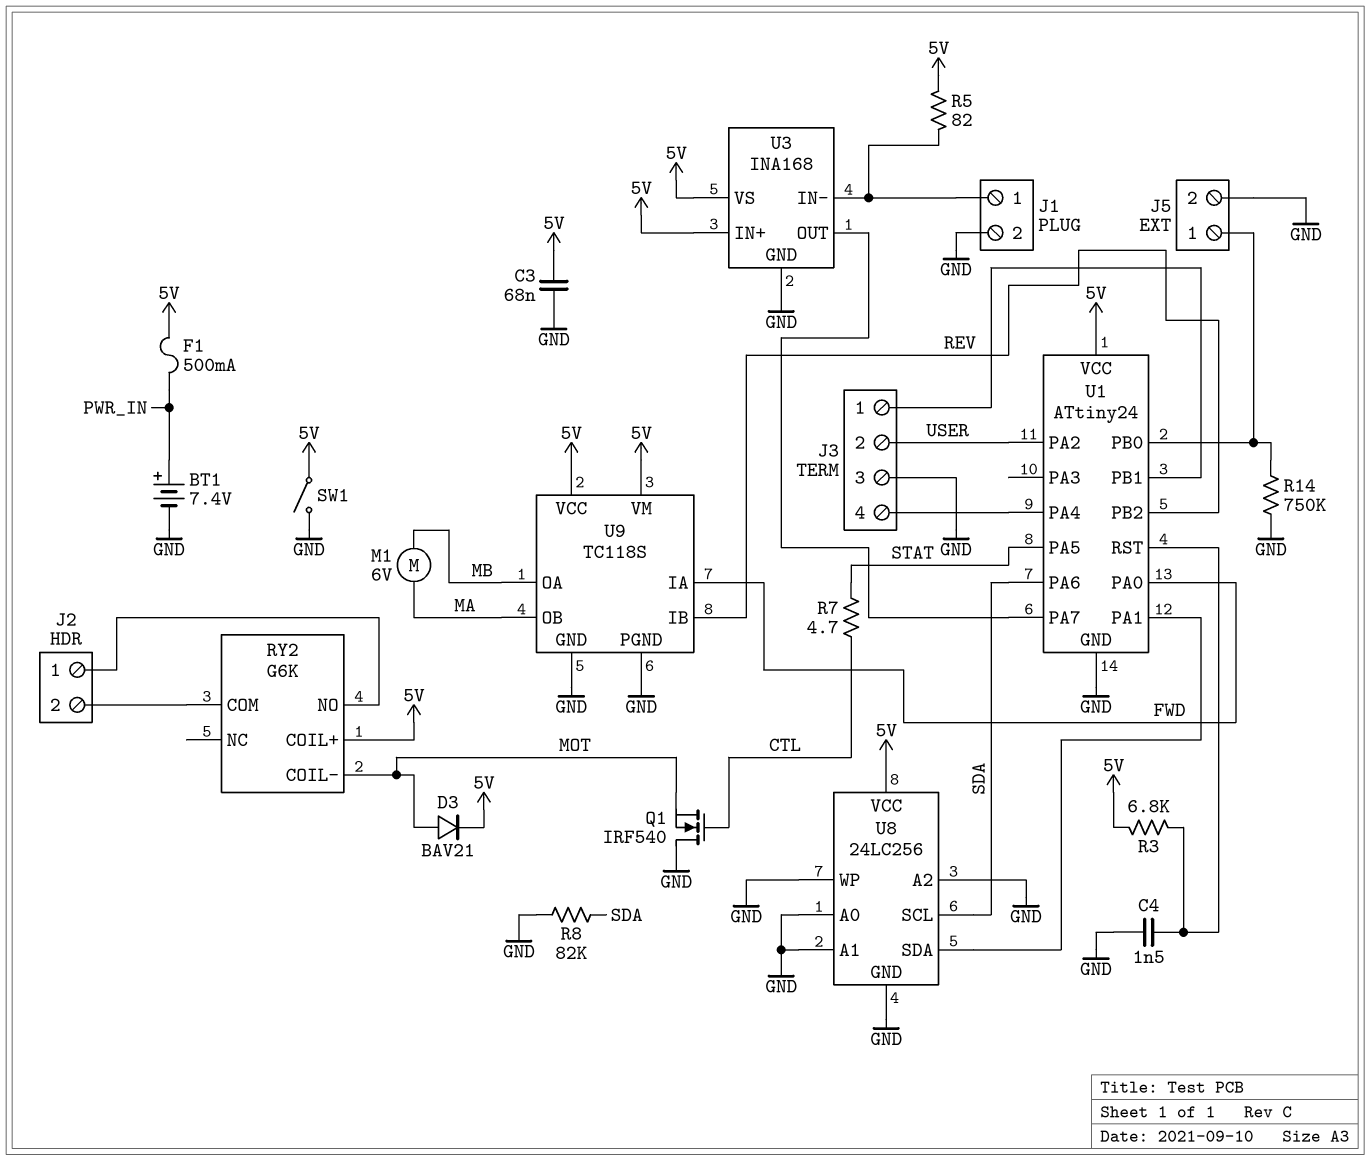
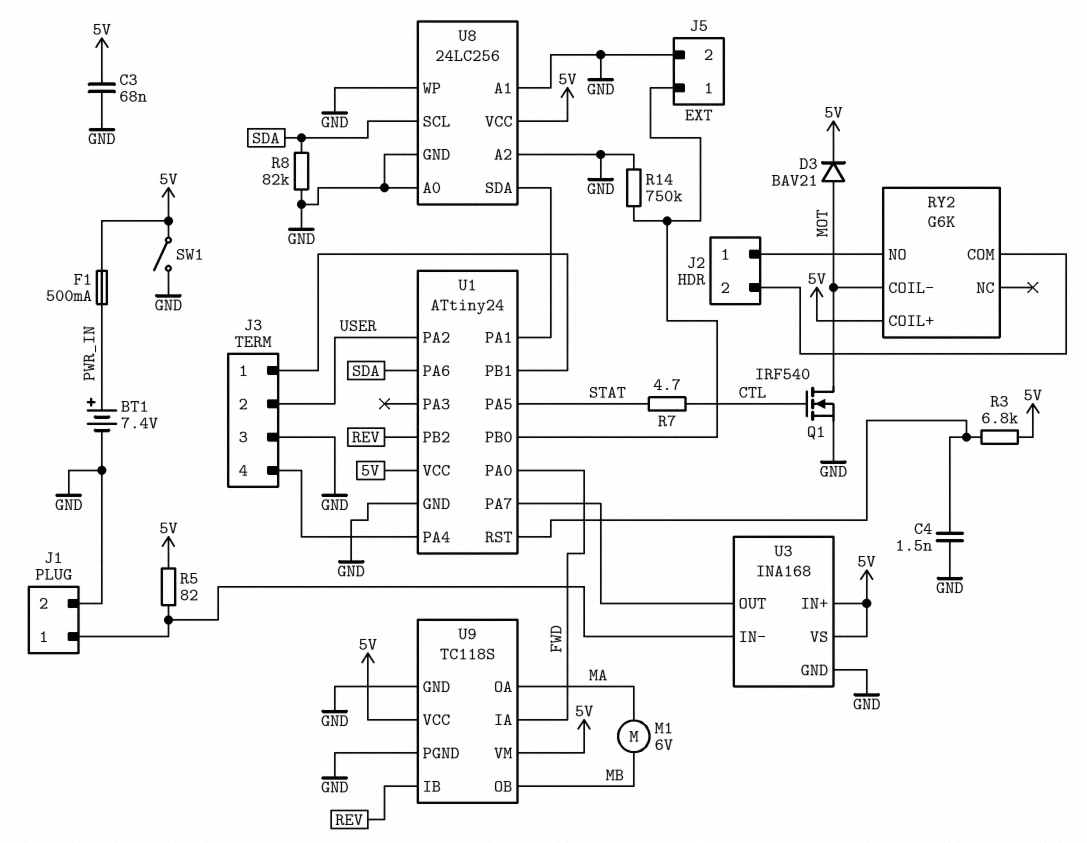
Q1: NMOS IRF540 (G CTL, D GND, S MOT) -> NMOS IRF540 (G CTL, D MOT, S GND)
U9 pin OA: MB -> MA
U9 pin OB: MA -> MB

